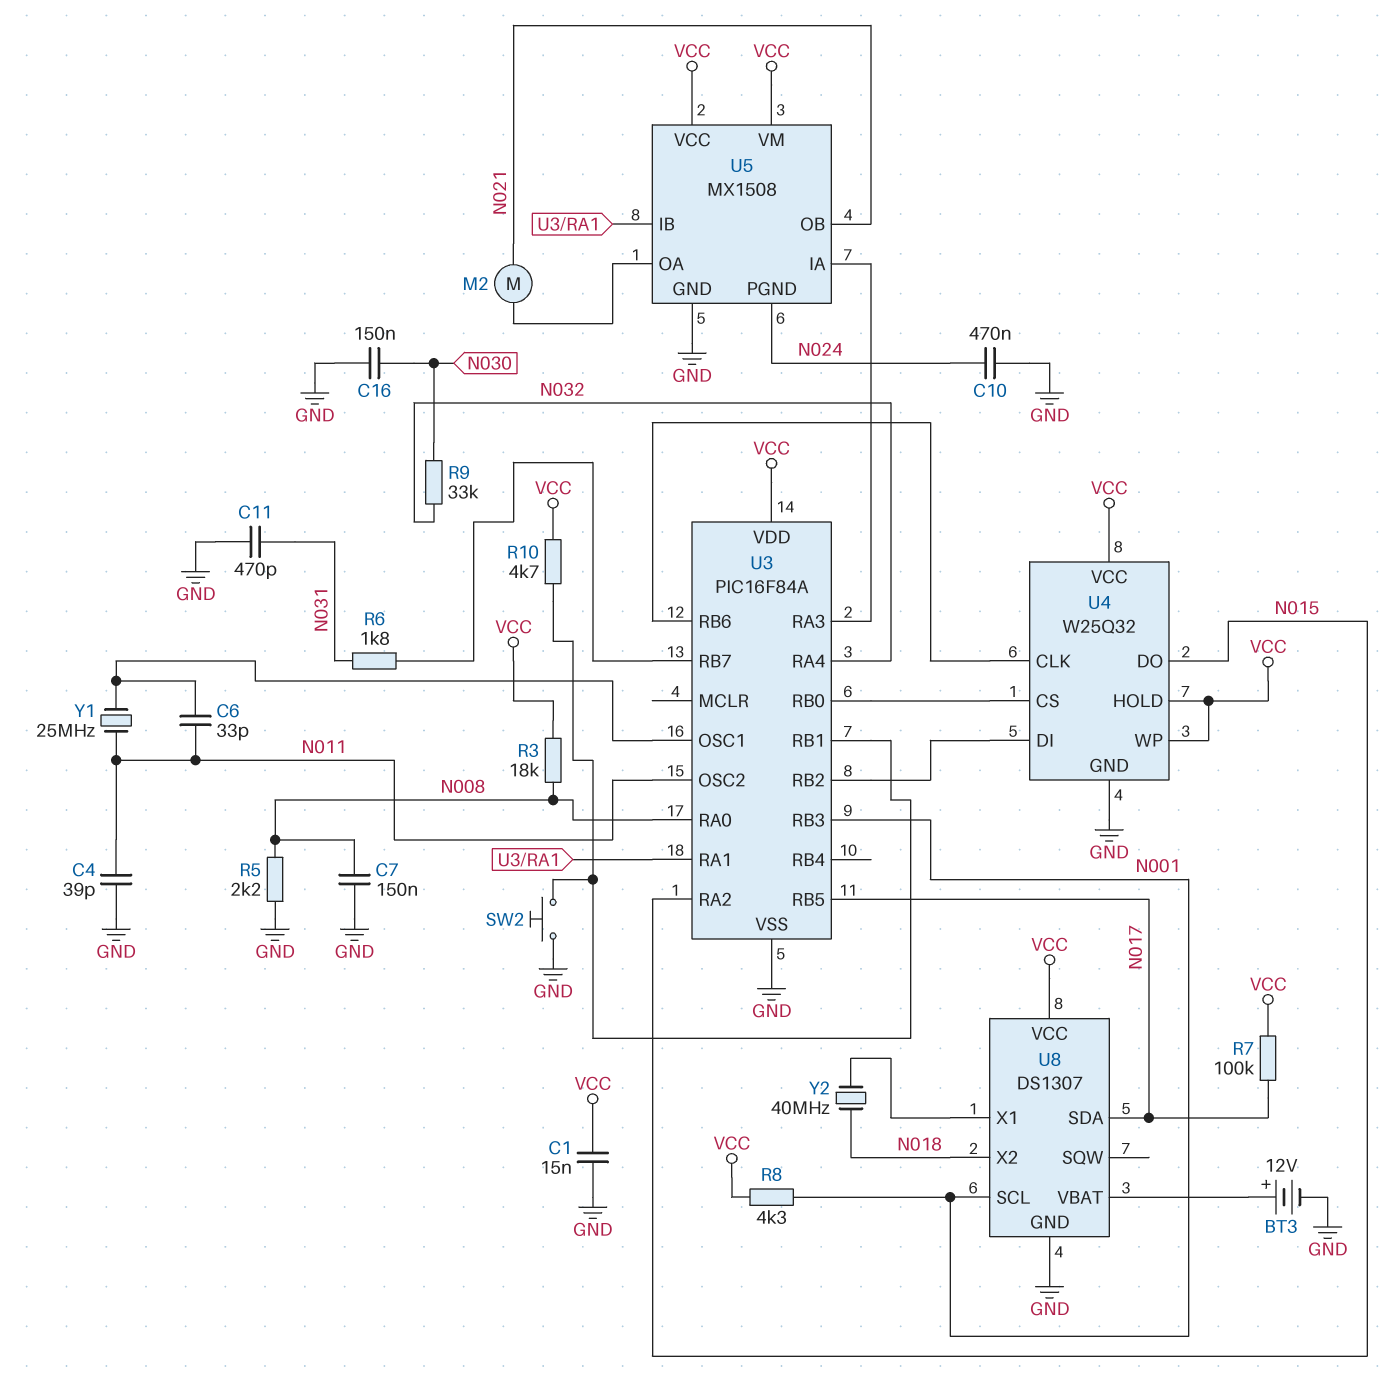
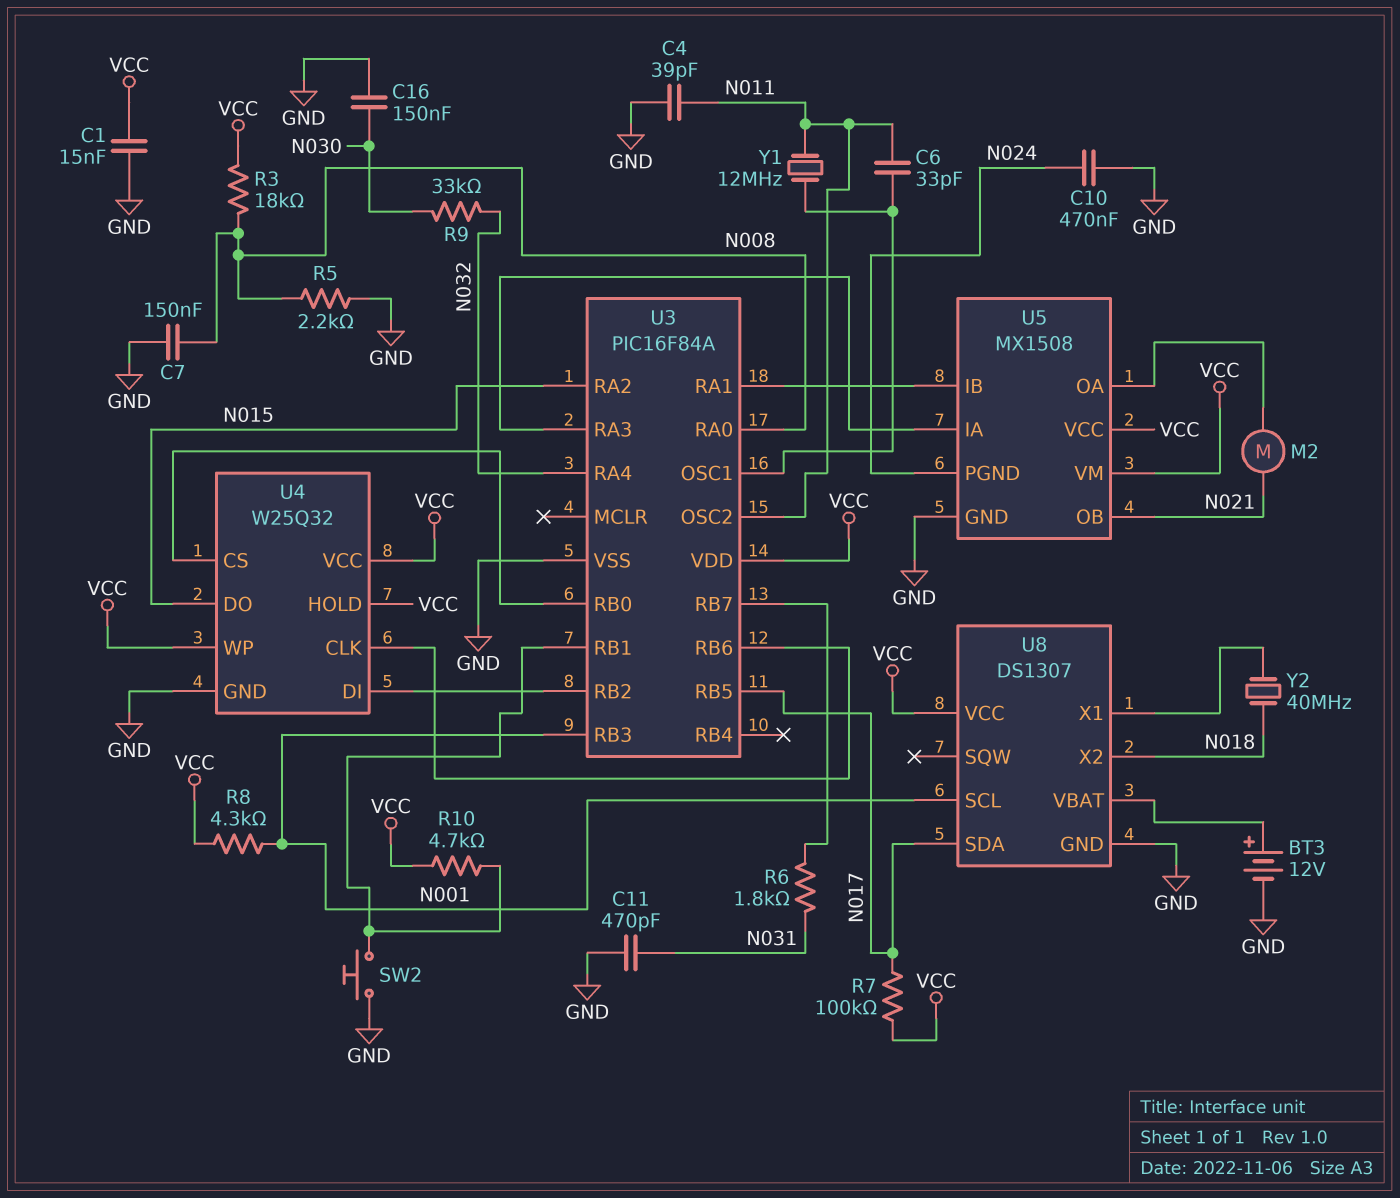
Y1: 25MHz (N011, U3/OSC1) -> 12MHz (N011, U3/OSC1)

